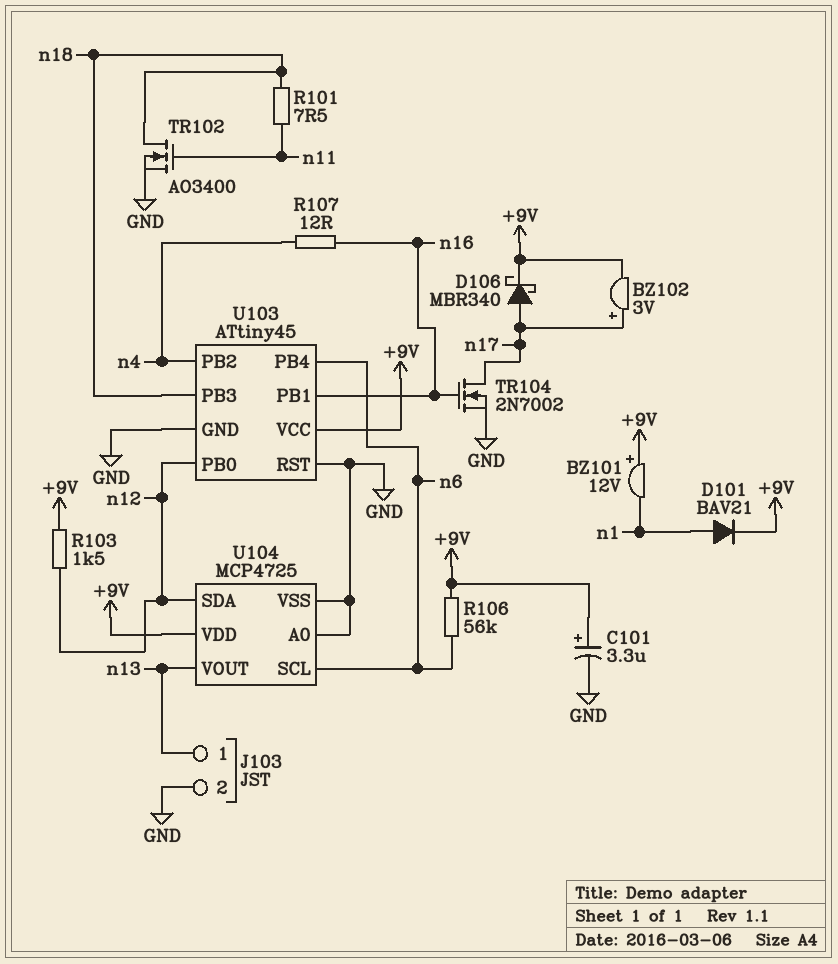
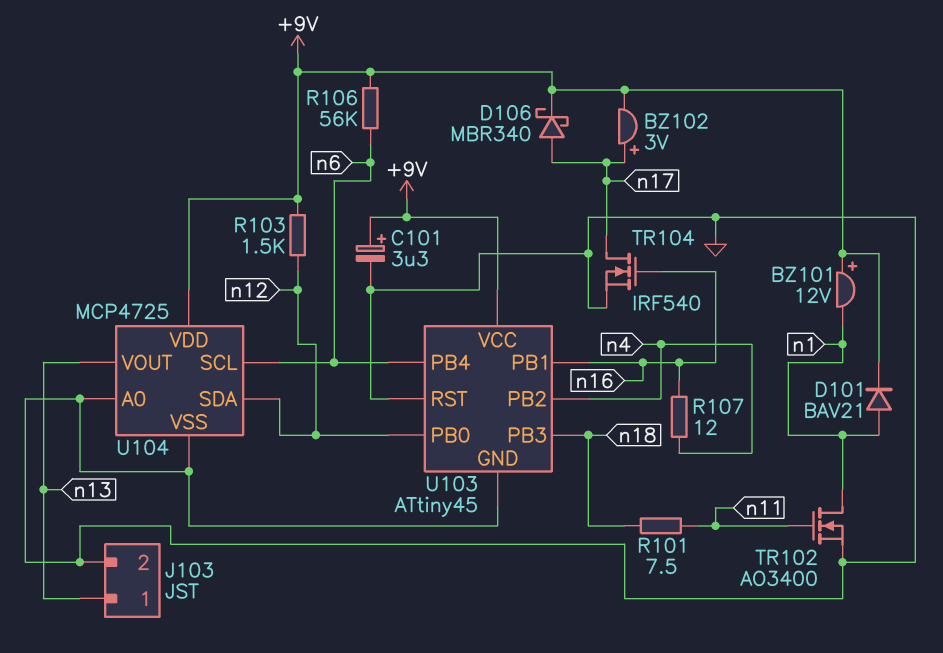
TR102: NMOS AO3400 (G n11, D n18, S GND) -> NMOS AO3400 (G n11, D n1, S GND)
TR104: NMOS 2N7002 (G n16, D n17, S GND) -> NMOS IRF540 (G n16, D n17, S GND)

